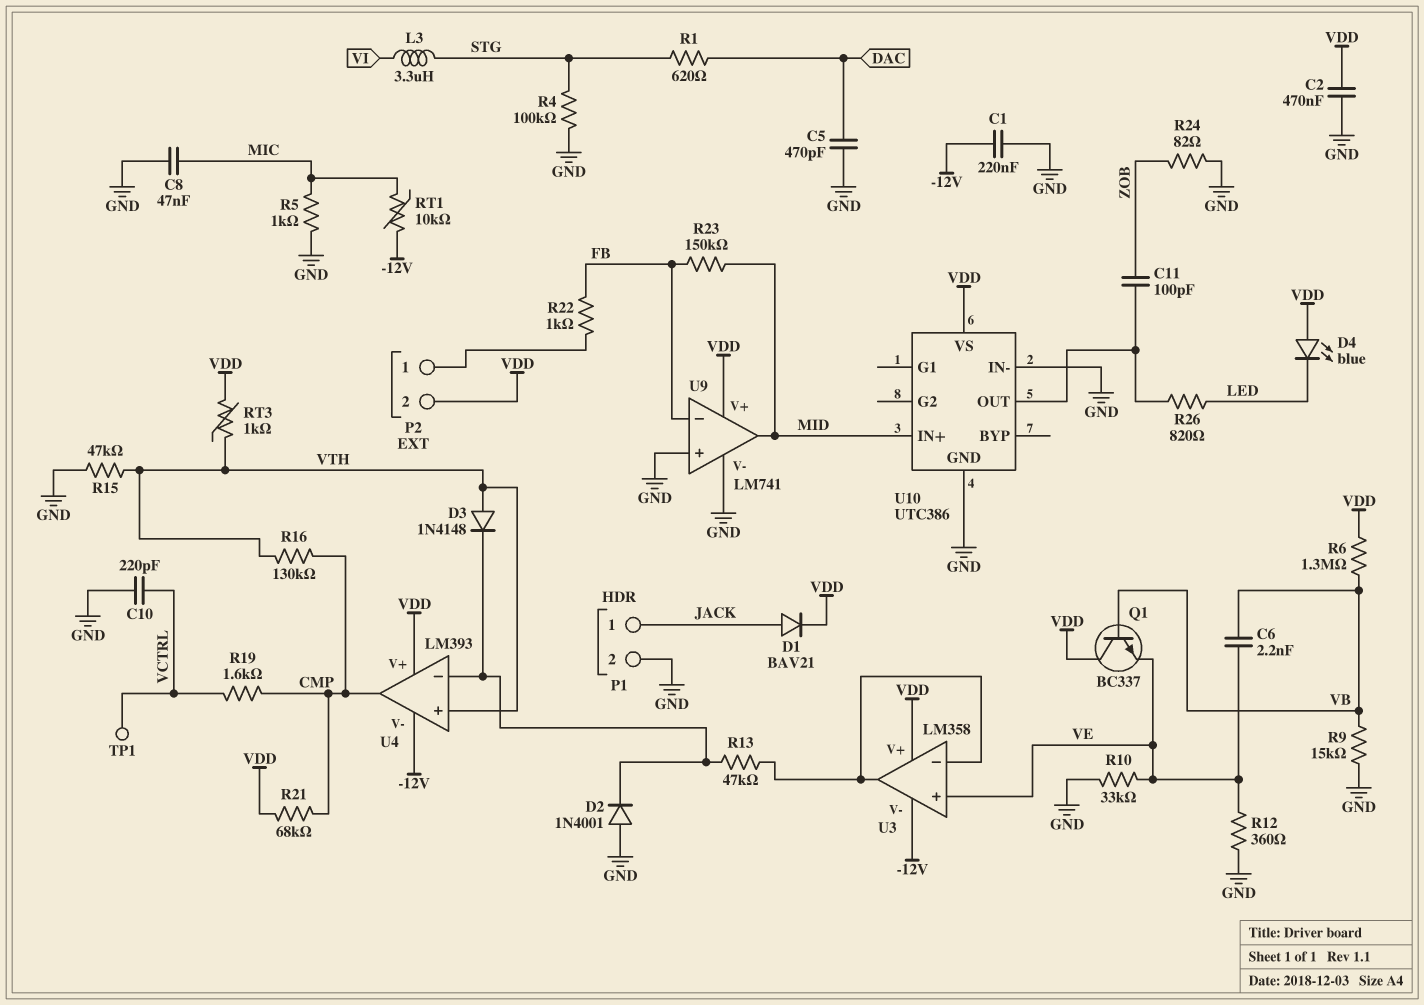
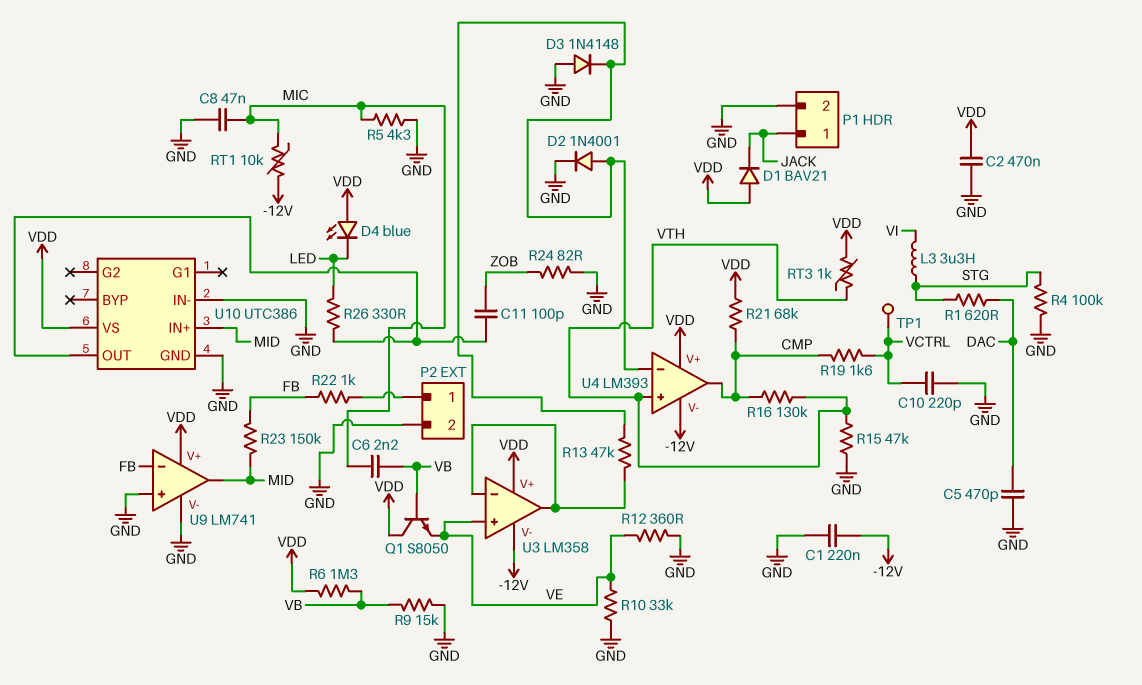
C6: 2.2nF (VB, VE) -> 2.2nF (MIC, VB)
D1: diode BAV21 (A JACK, K VDD) -> diode BAV21 (A VDD, K JACK)
D2: diode 1N4001 (A GND, K U4/in-) -> diode 1N4001 (A U4/in-, K GND)
D3: diode 1N4148 (A VTH, K U4/in-) -> diode 1N4148 (A GND, K U4/in-)
P2 pin 2: VDD -> GND
Q1: NPN BC337 (B VB, C VDD, E VE) -> NPN S8050 (B VB, C VDD, E VE)
R5: 1k (GND, MIC) -> 4.3k (GND, MIC)
R26: 820 (LED, U10/OUT) -> 330 (LED, U10/OUT)

